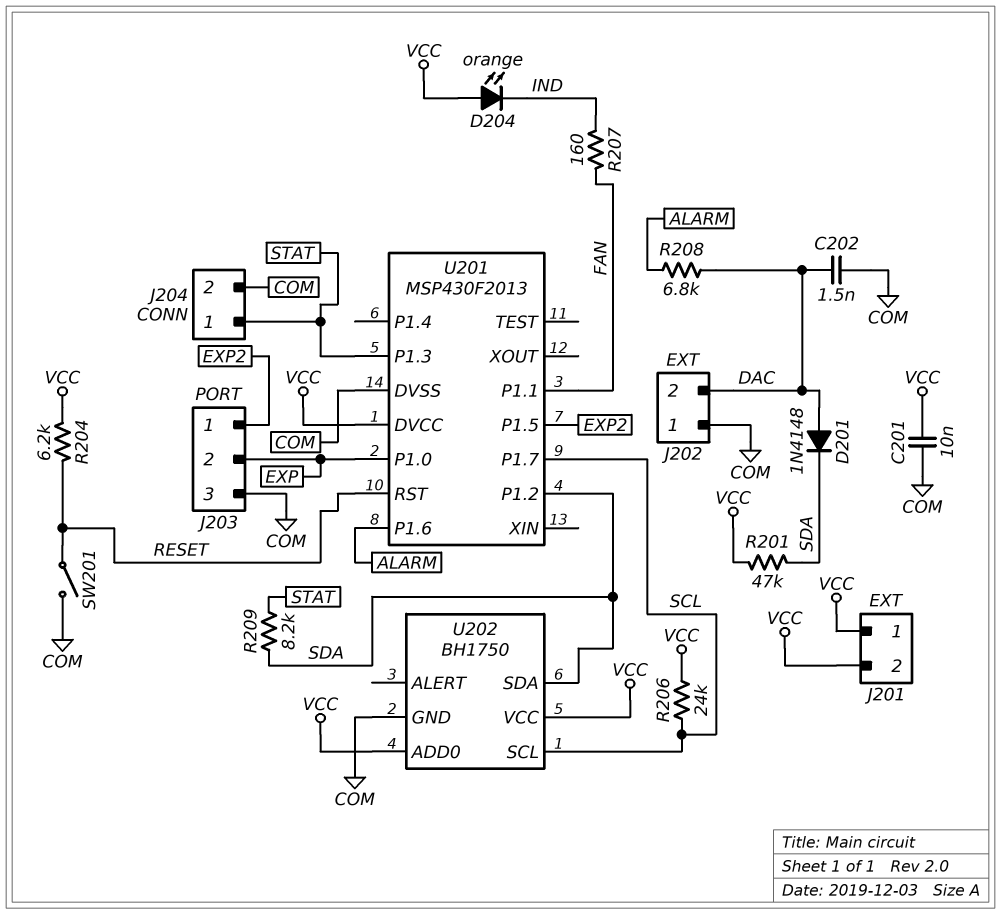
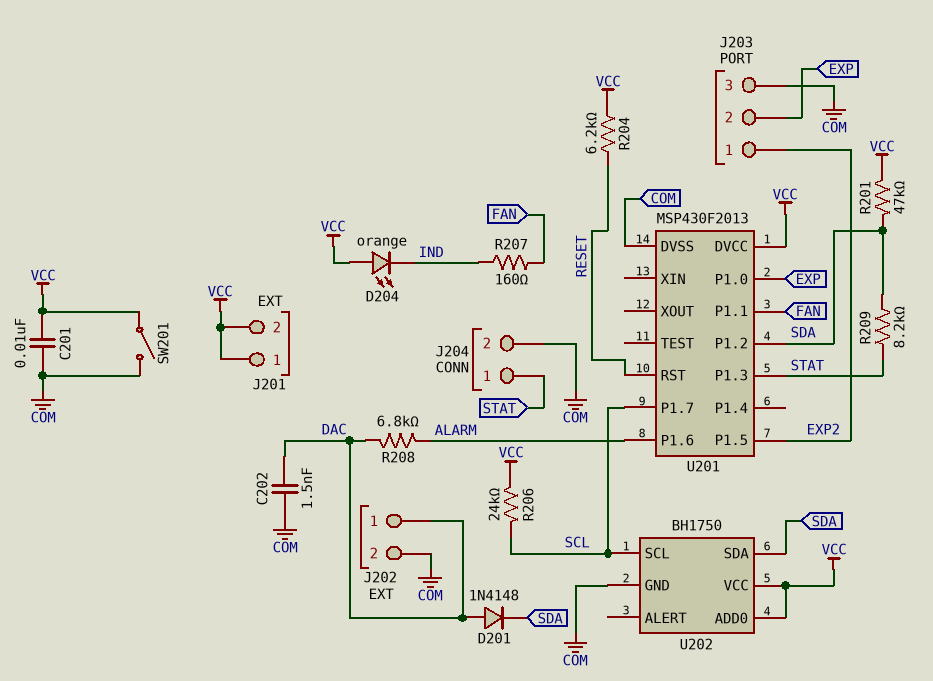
J202 pin 1: COM -> DAC
J202 pin 2: DAC -> COM
SW201: switch (COM, RESET) -> switch (COM, VCC)

